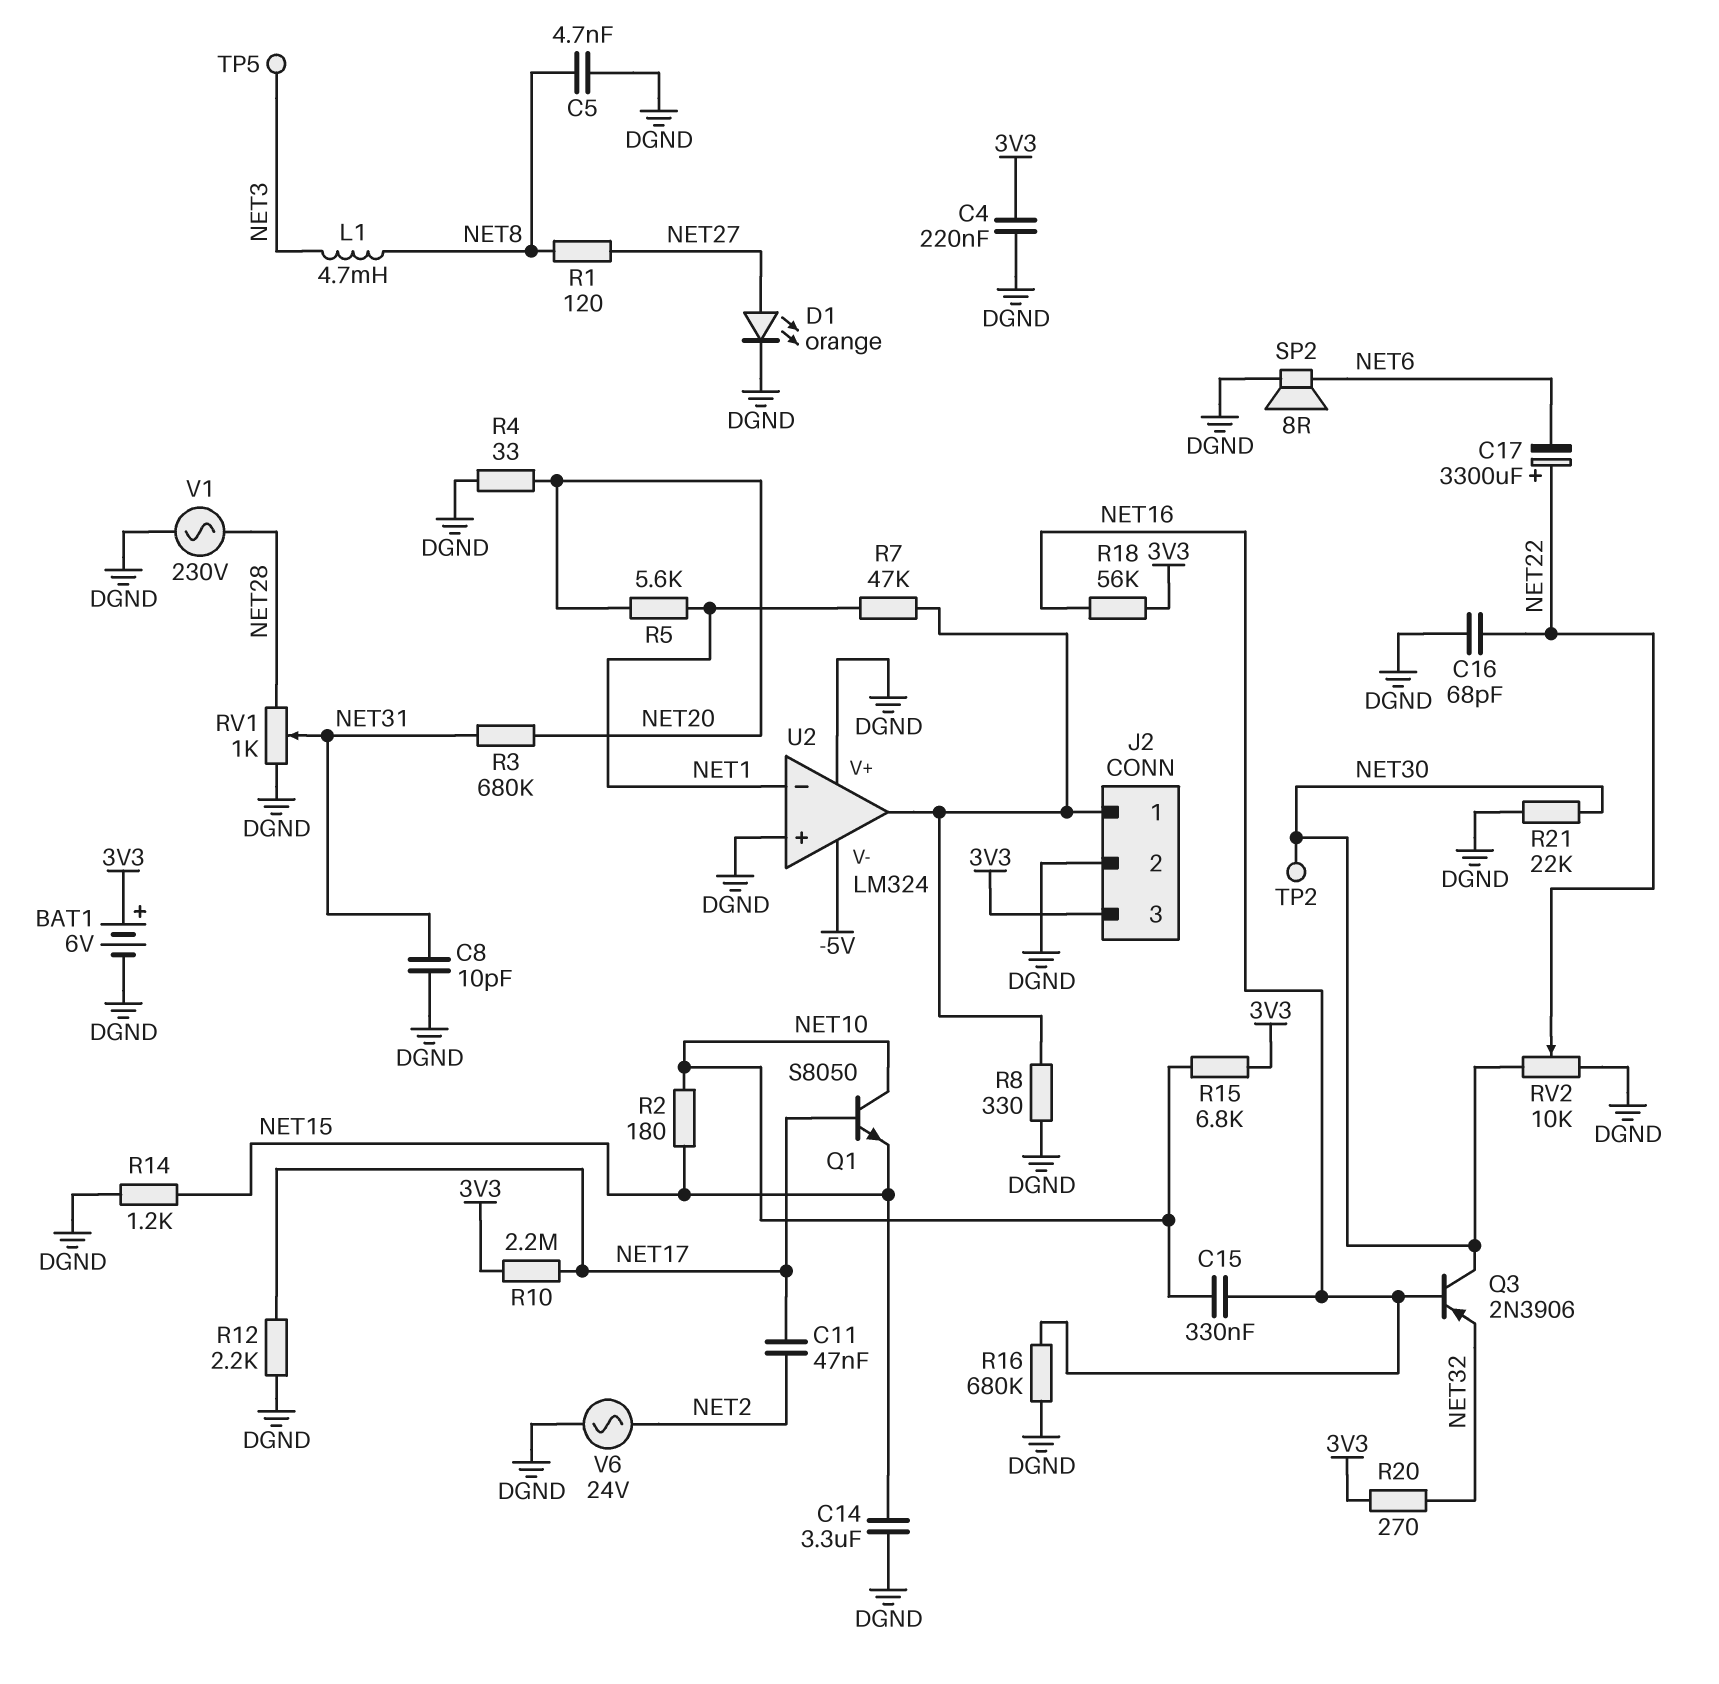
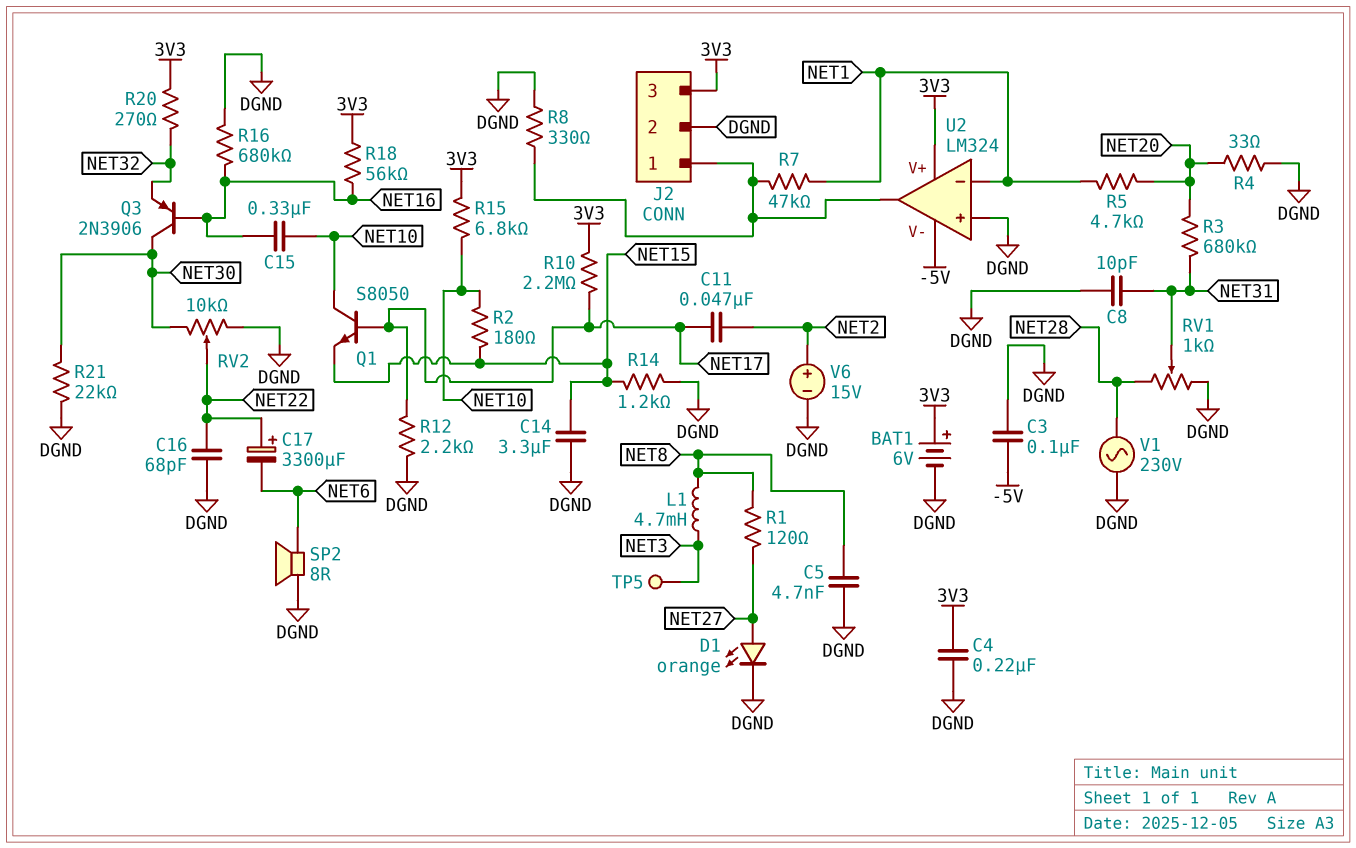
C3: none -> 100nF (-5V, DGND)
R5: 5.6k (NET1, NET20) -> 4.7k (NET1, NET20)
TP2: test point (NET30) -> none
U2 pin V+: DGND -> 3V3
V6: AC 24V (DGND, NET2) -> 15V (plus NET2, minus DGND)

